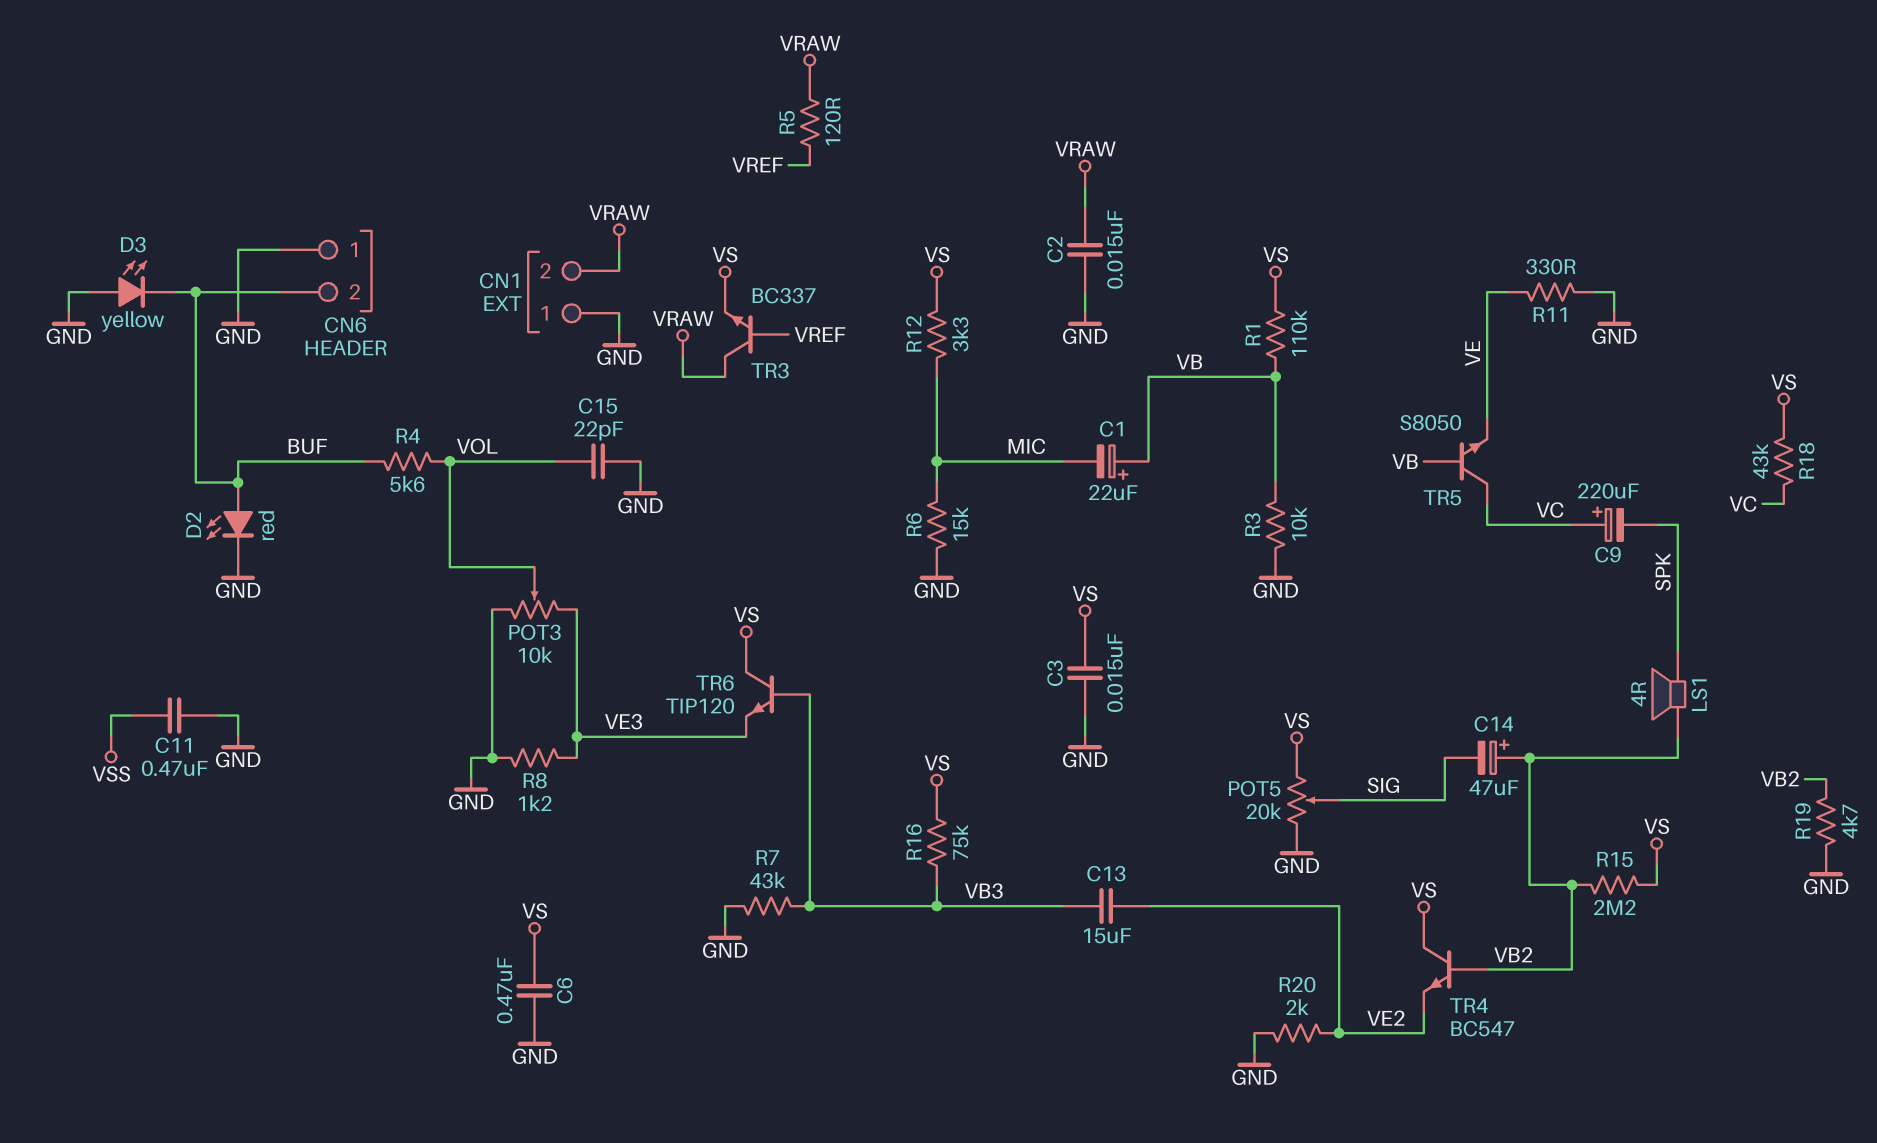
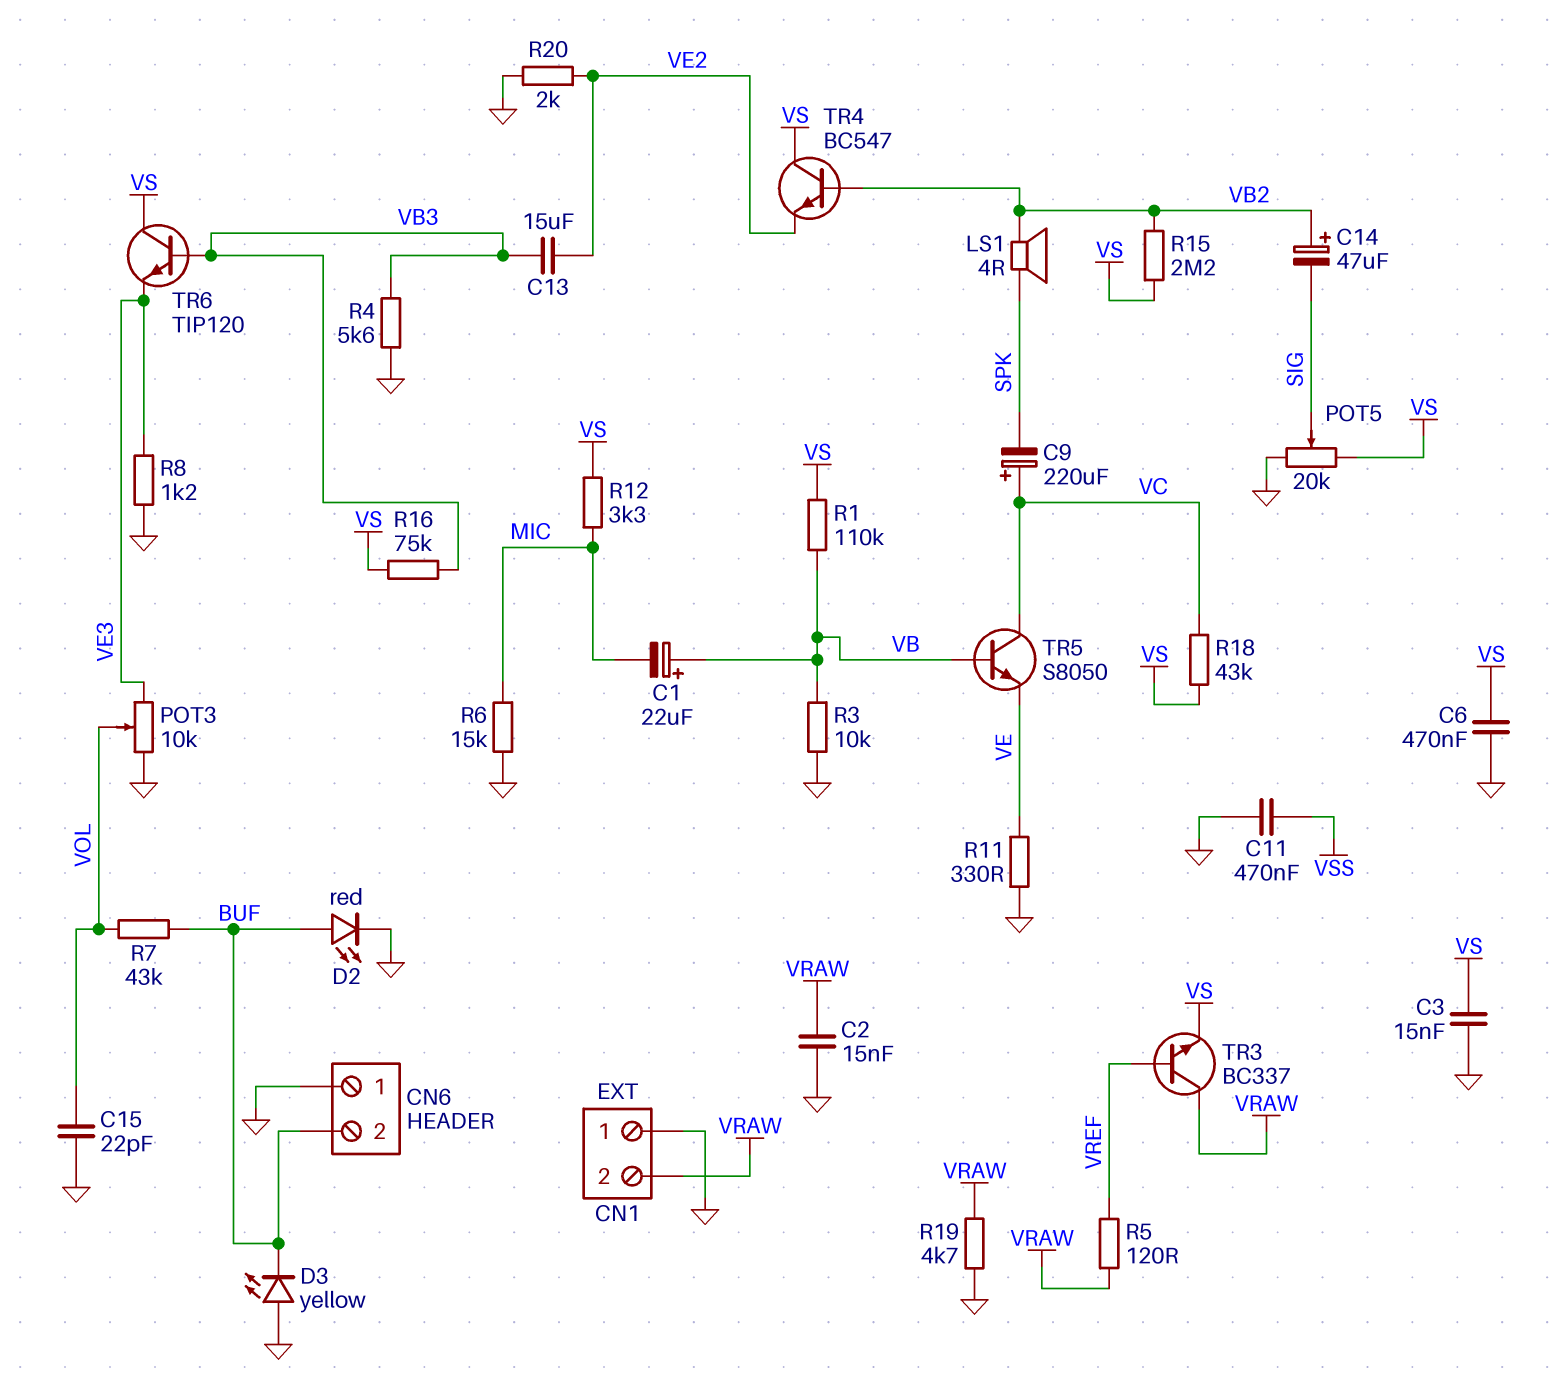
R4: 5.6k (BUF, VOL) -> 5.6k (GND, VB3)
R7: 43k (GND, VB3) -> 43k (BUF, VOL)
R19: 4.7k (GND, VB2) -> 4.7k (GND, VRAW)

